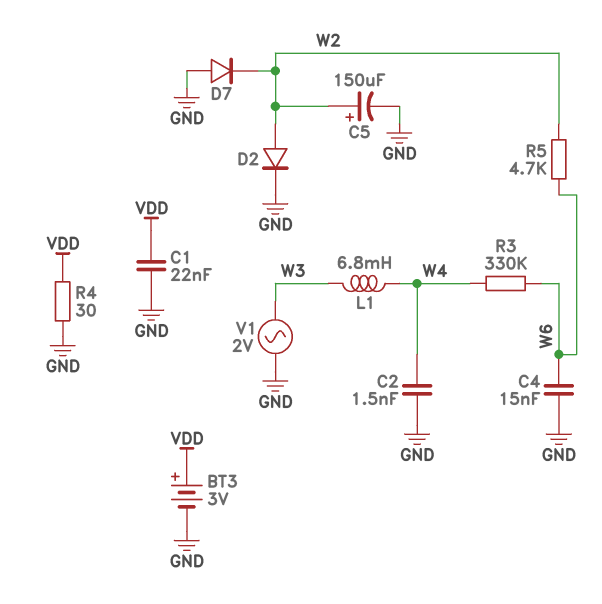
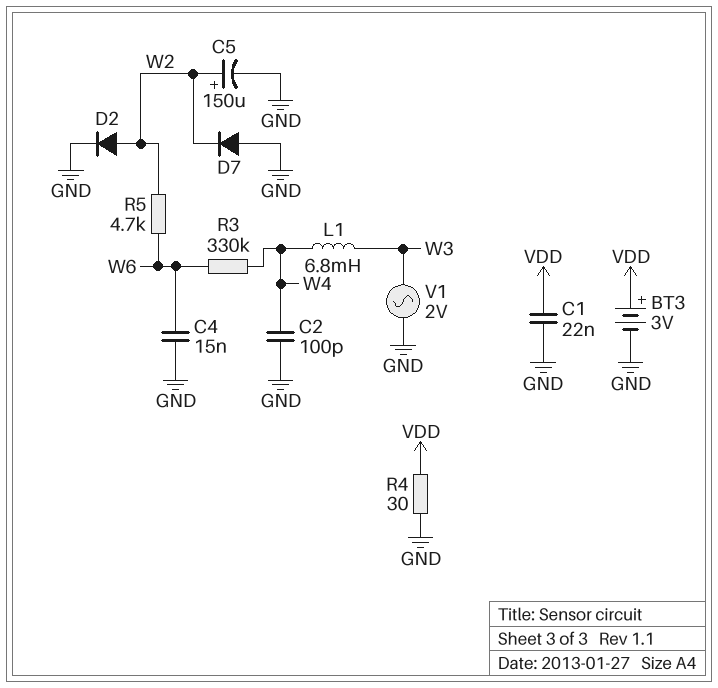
C2: 1.5nF (GND, W4) -> 100pF (GND, W4)

